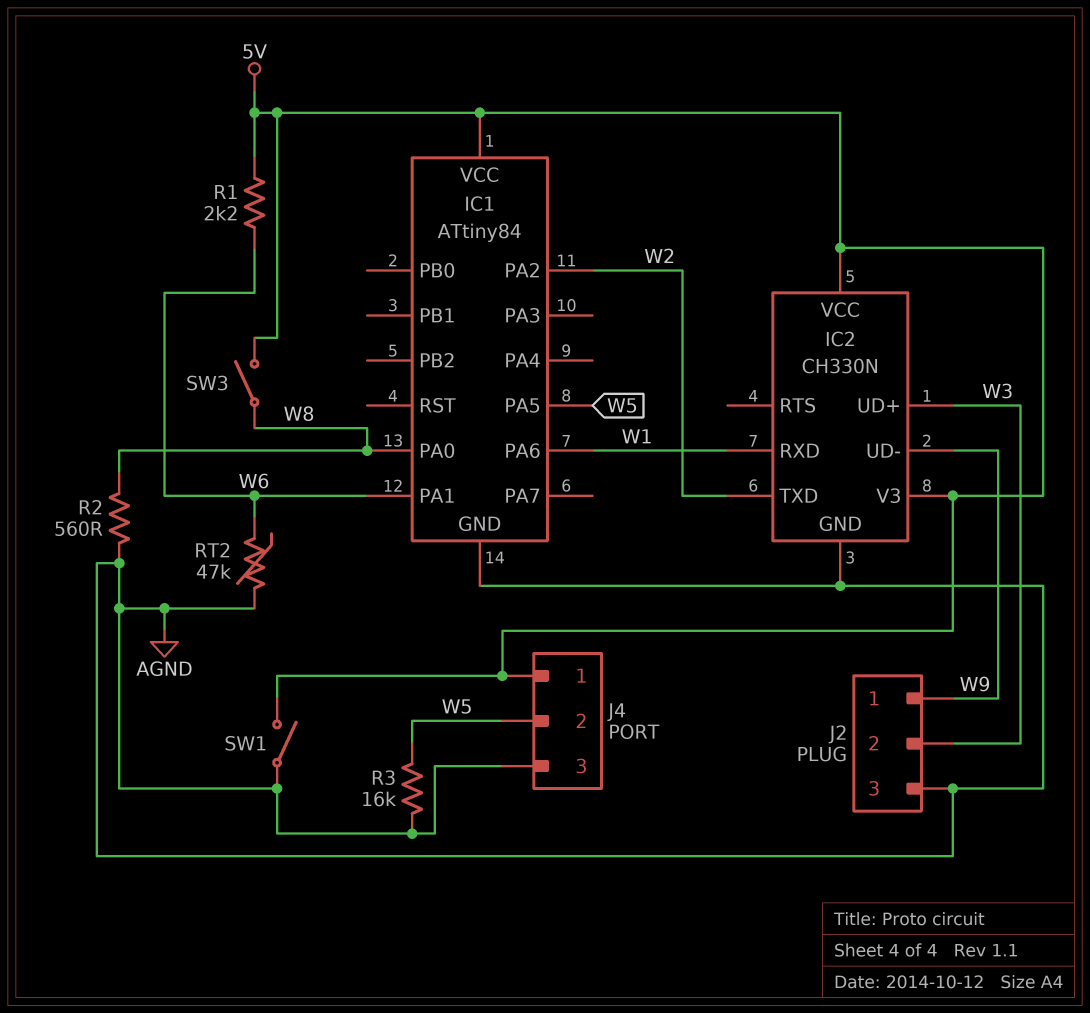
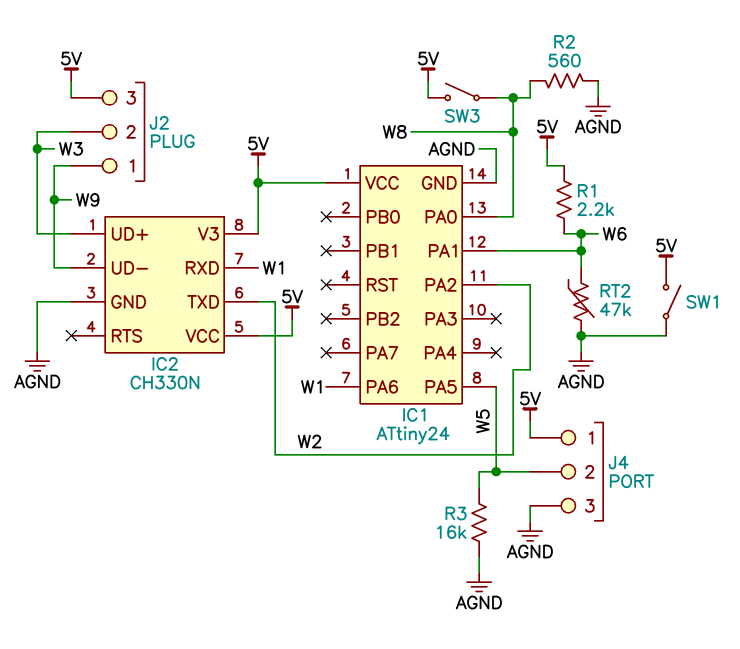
IC1: ATtiny84 -> ATtiny24
J2 pin 3: AGND -> 5V

